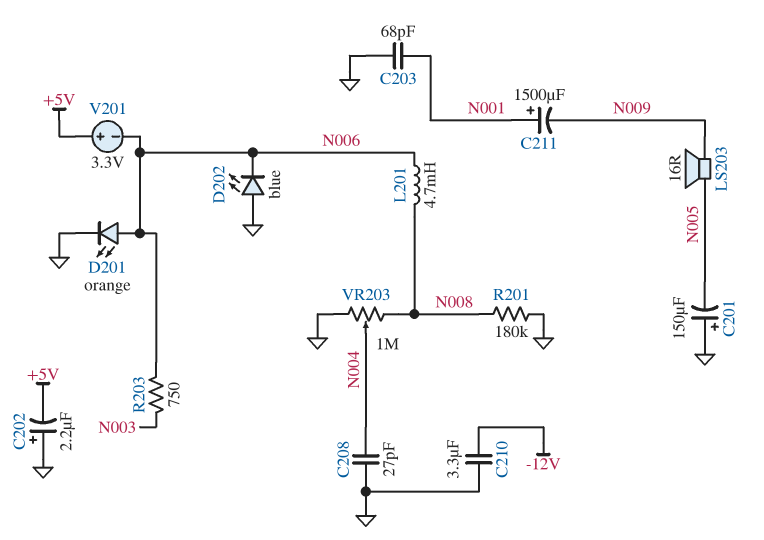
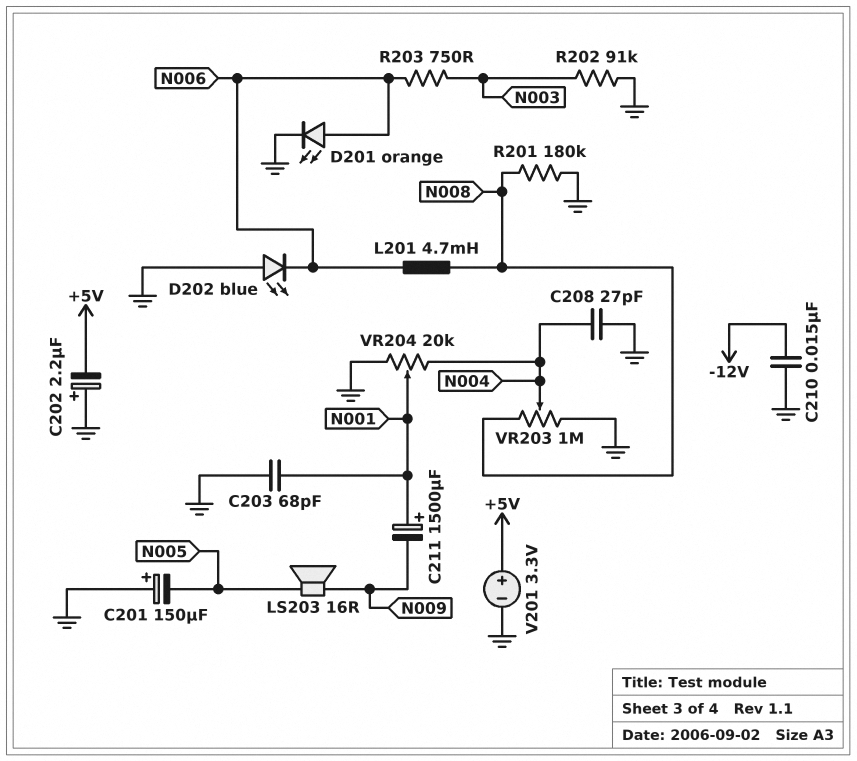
C210: 3.3uF (-12V, GND) -> 15nF (-12V, GND)
R202: none -> 91k (GND, N003)
V201: 3.3V (plus +5V, minus N006) -> 3.3V (plus +5V, minus GND)
VR204: none -> 20k (GND, N004, wiper N001)

